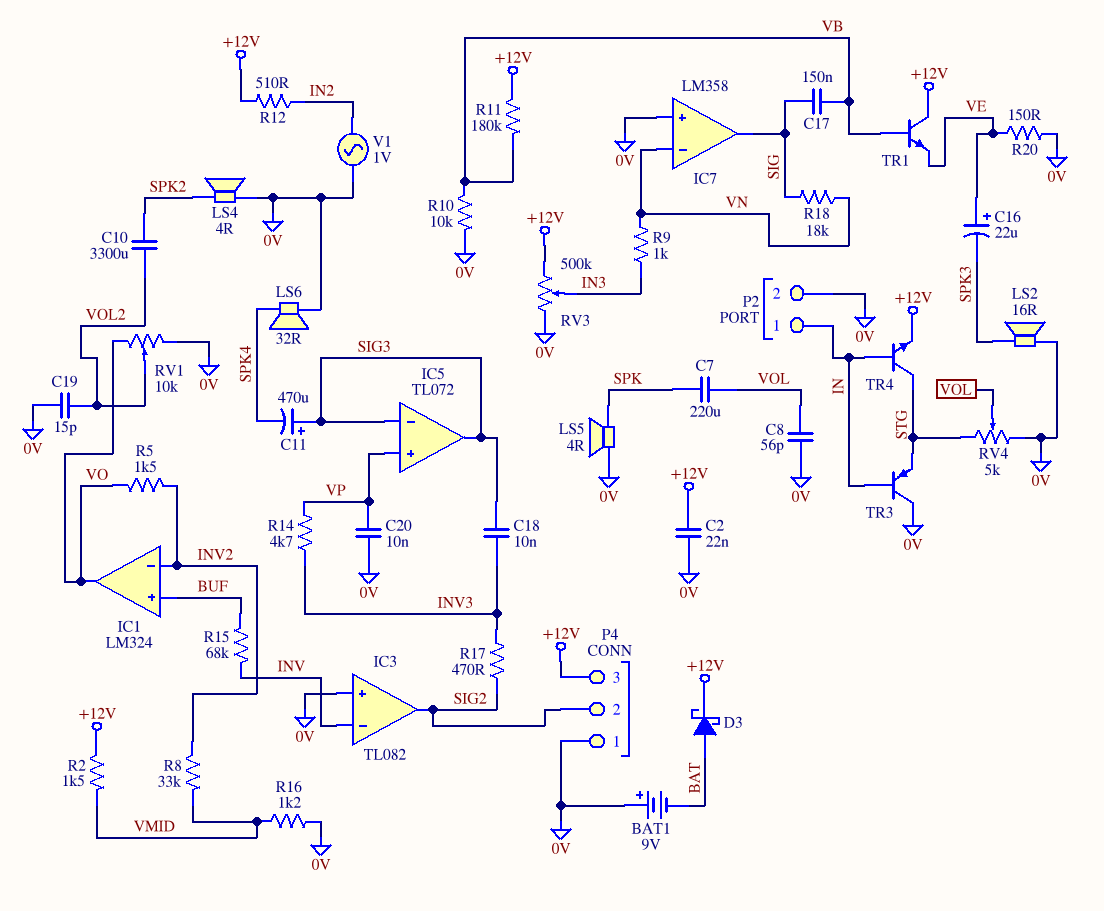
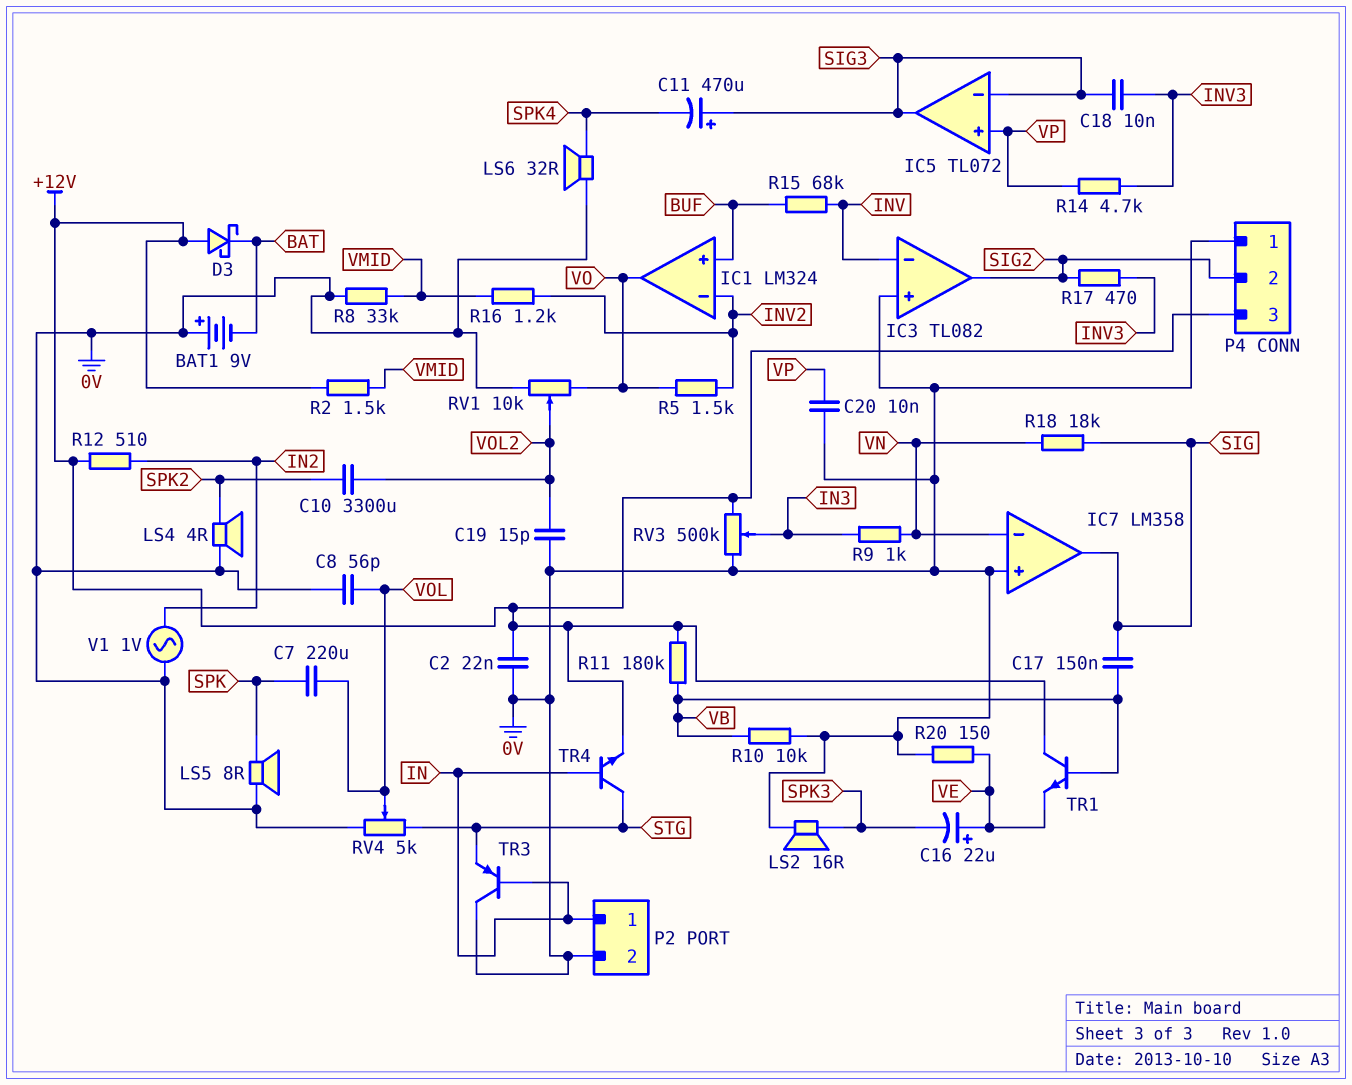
D3: schottky (A BAT, K +12V) -> schottky (A +12V, K BAT)
LS5: speaker 4R (0V, SPK) -> speaker 8R (0V, SPK)
R8: 33k (INV2, VMID) -> 33k (0V, VMID)
R16: 1.2k (0V, VMID) -> 1.2k (INV2, VMID)

